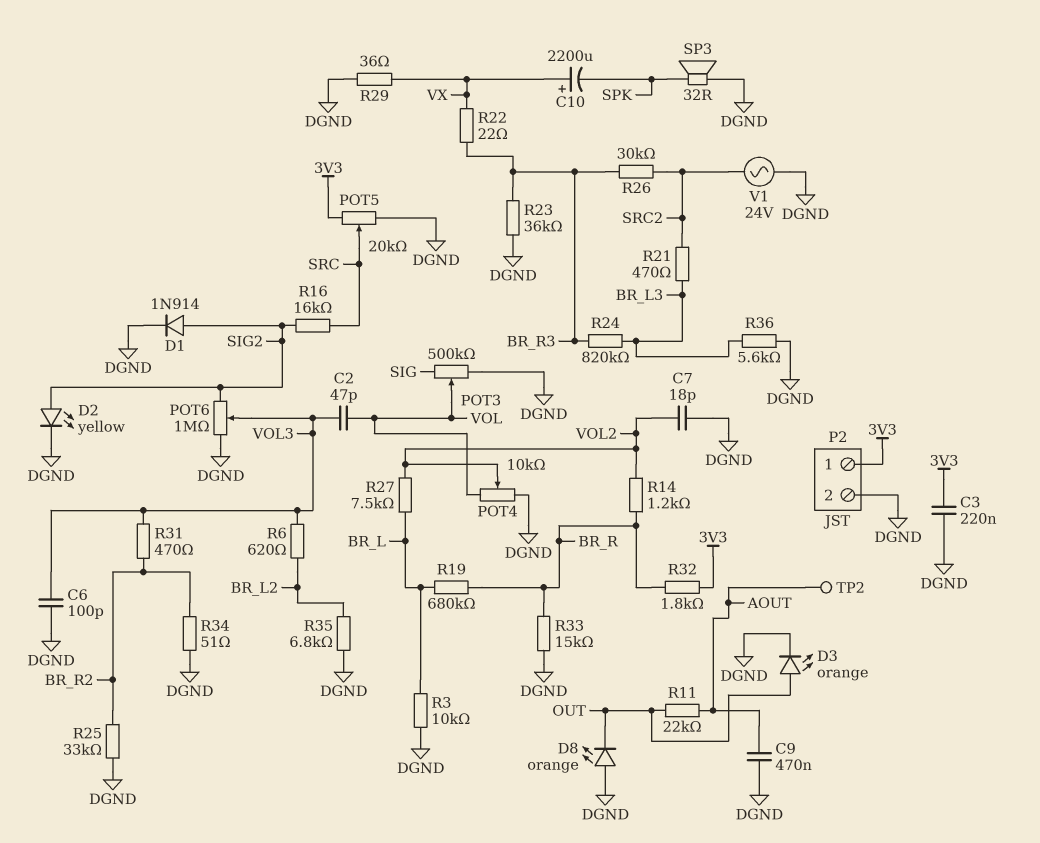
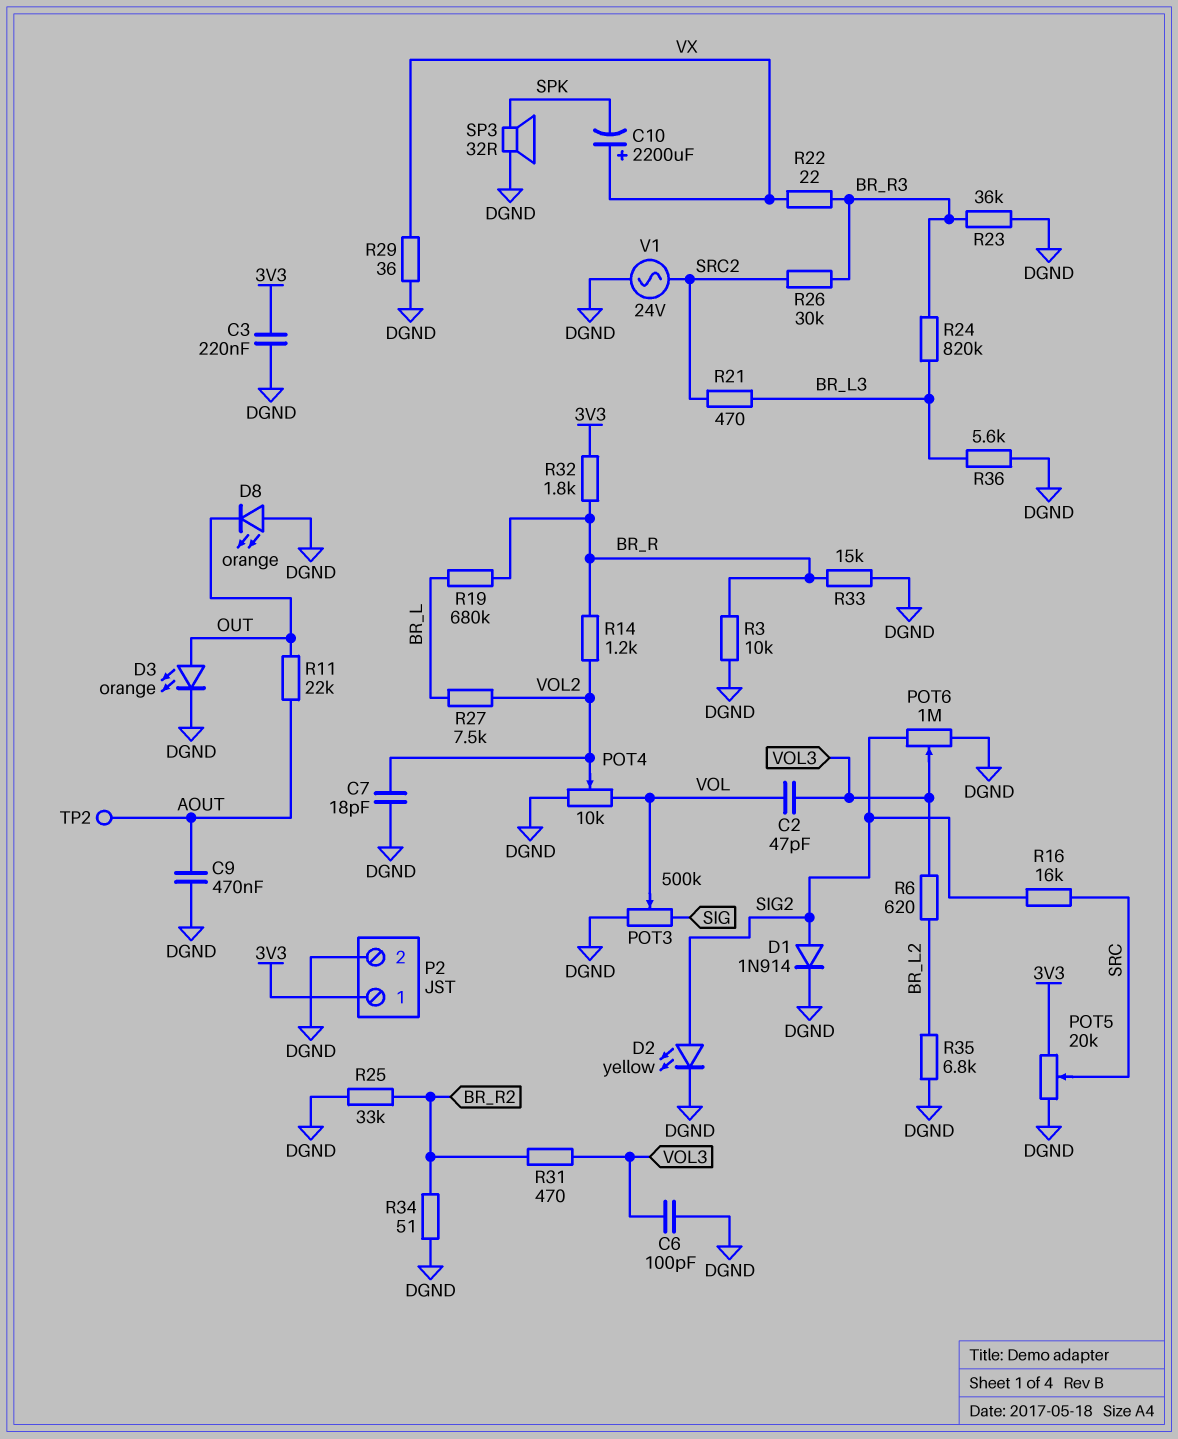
R3: 10k (BR_L, DGND) -> 10k (BR_R, DGND)

